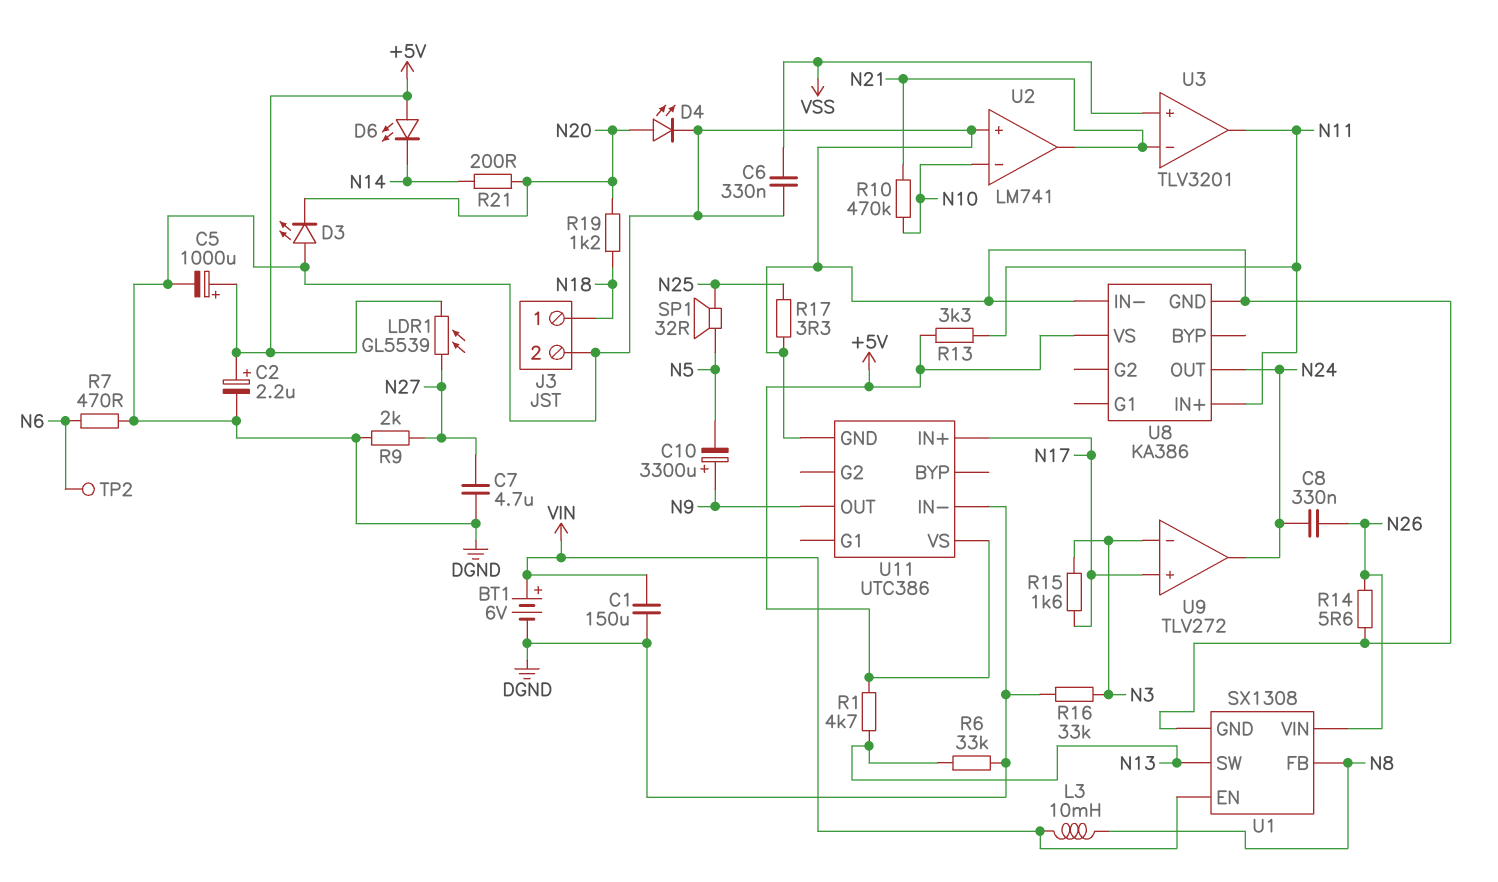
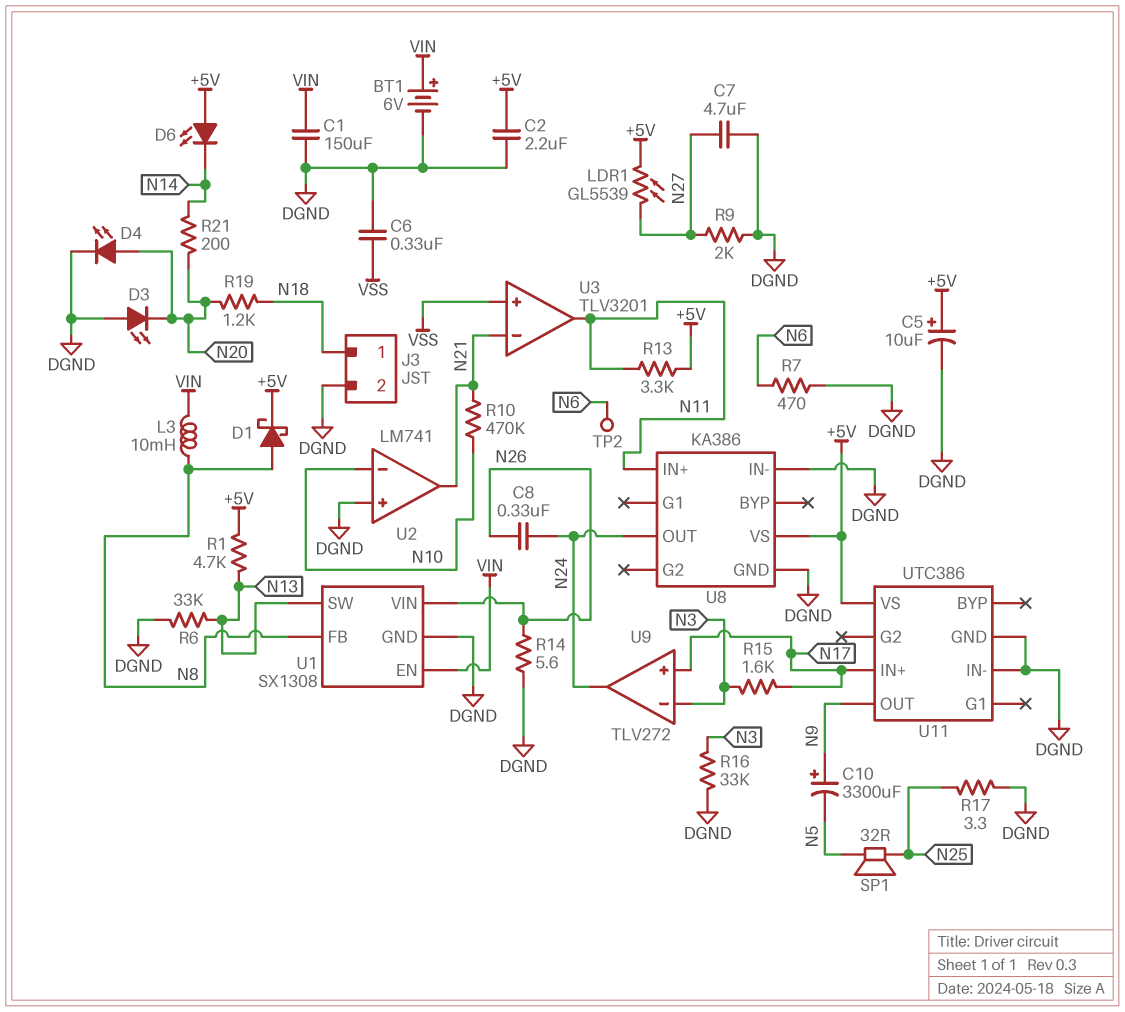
C2: 2.2uF (plus +5V, minus DGND) -> 2.2uF (+5V, DGND)
C5: 1000uF (plus +5V, minus DGND) -> 10uF (plus +5V, minus DGND)
D1: none -> schottky (A N8, K +5V)

